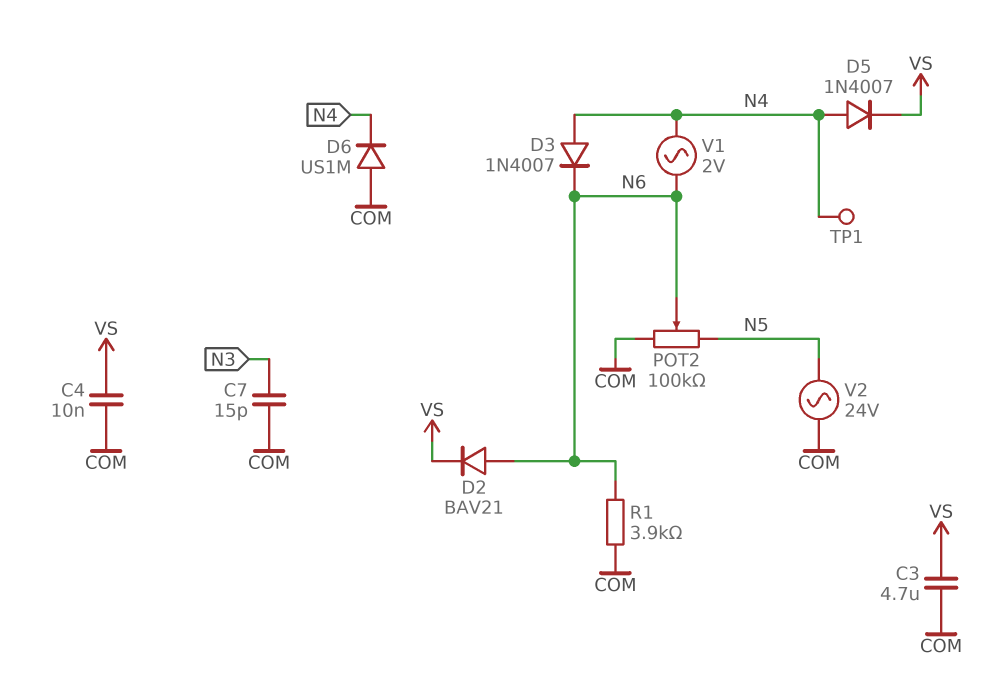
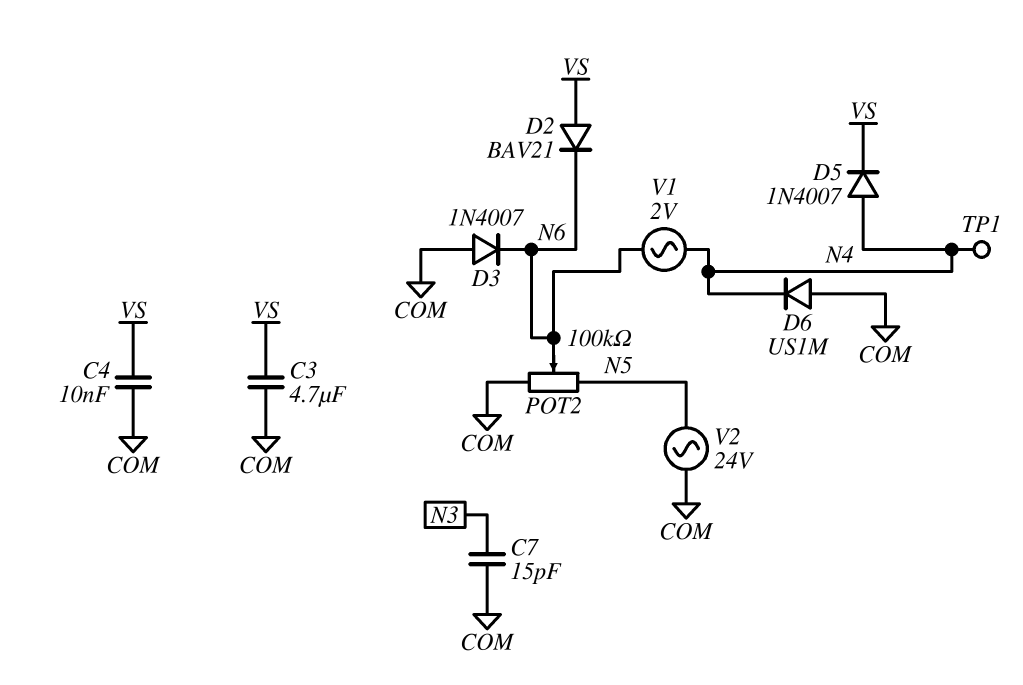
D2: diode BAV21 (A N6, K VS) -> diode BAV21 (A VS, K N6)
D3: diode 1N4007 (A N4, K N6) -> diode 1N4007 (A COM, K N6)
R1: 3.9k (COM, N6) -> none

